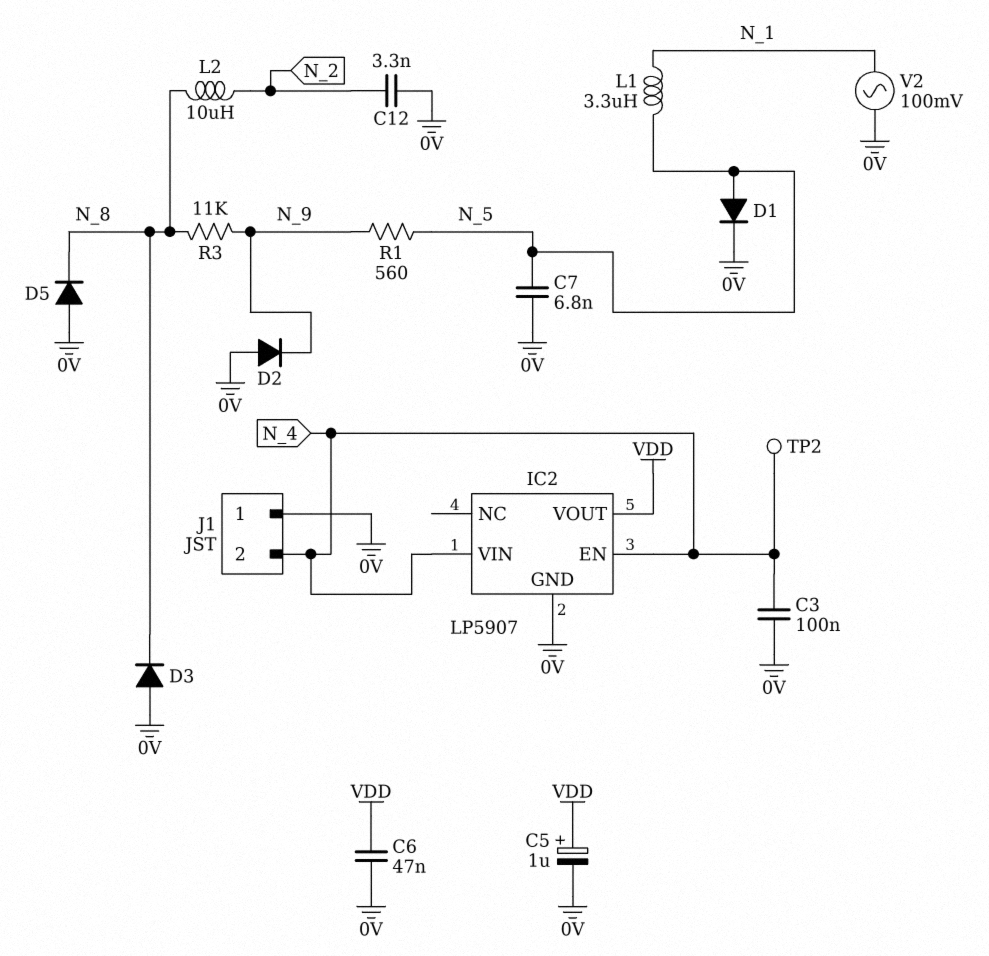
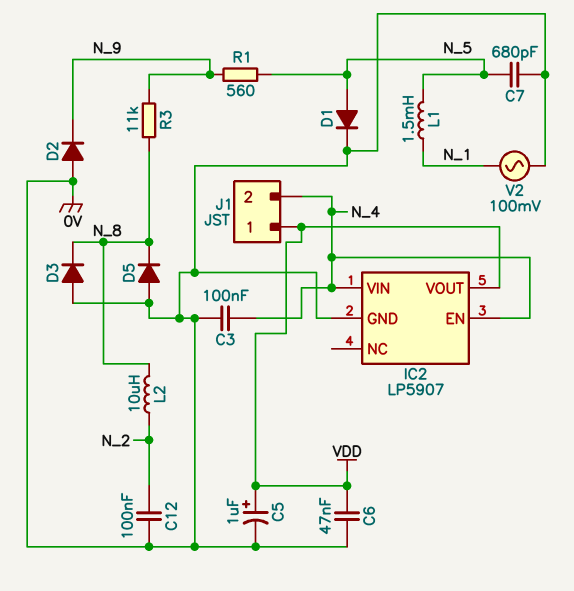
C7: 6.8nF (0V, N_5) -> 680pF (0V, N_5)
C12: 3.3nF (0V, N_2) -> 100nF (0V, N_2)
J1 pin 1: 0V -> VDD
L1: 3.3uH (N_1, N_5) -> 1.5mH (N_1, N_5)
TP2: test point (N_4) -> none

